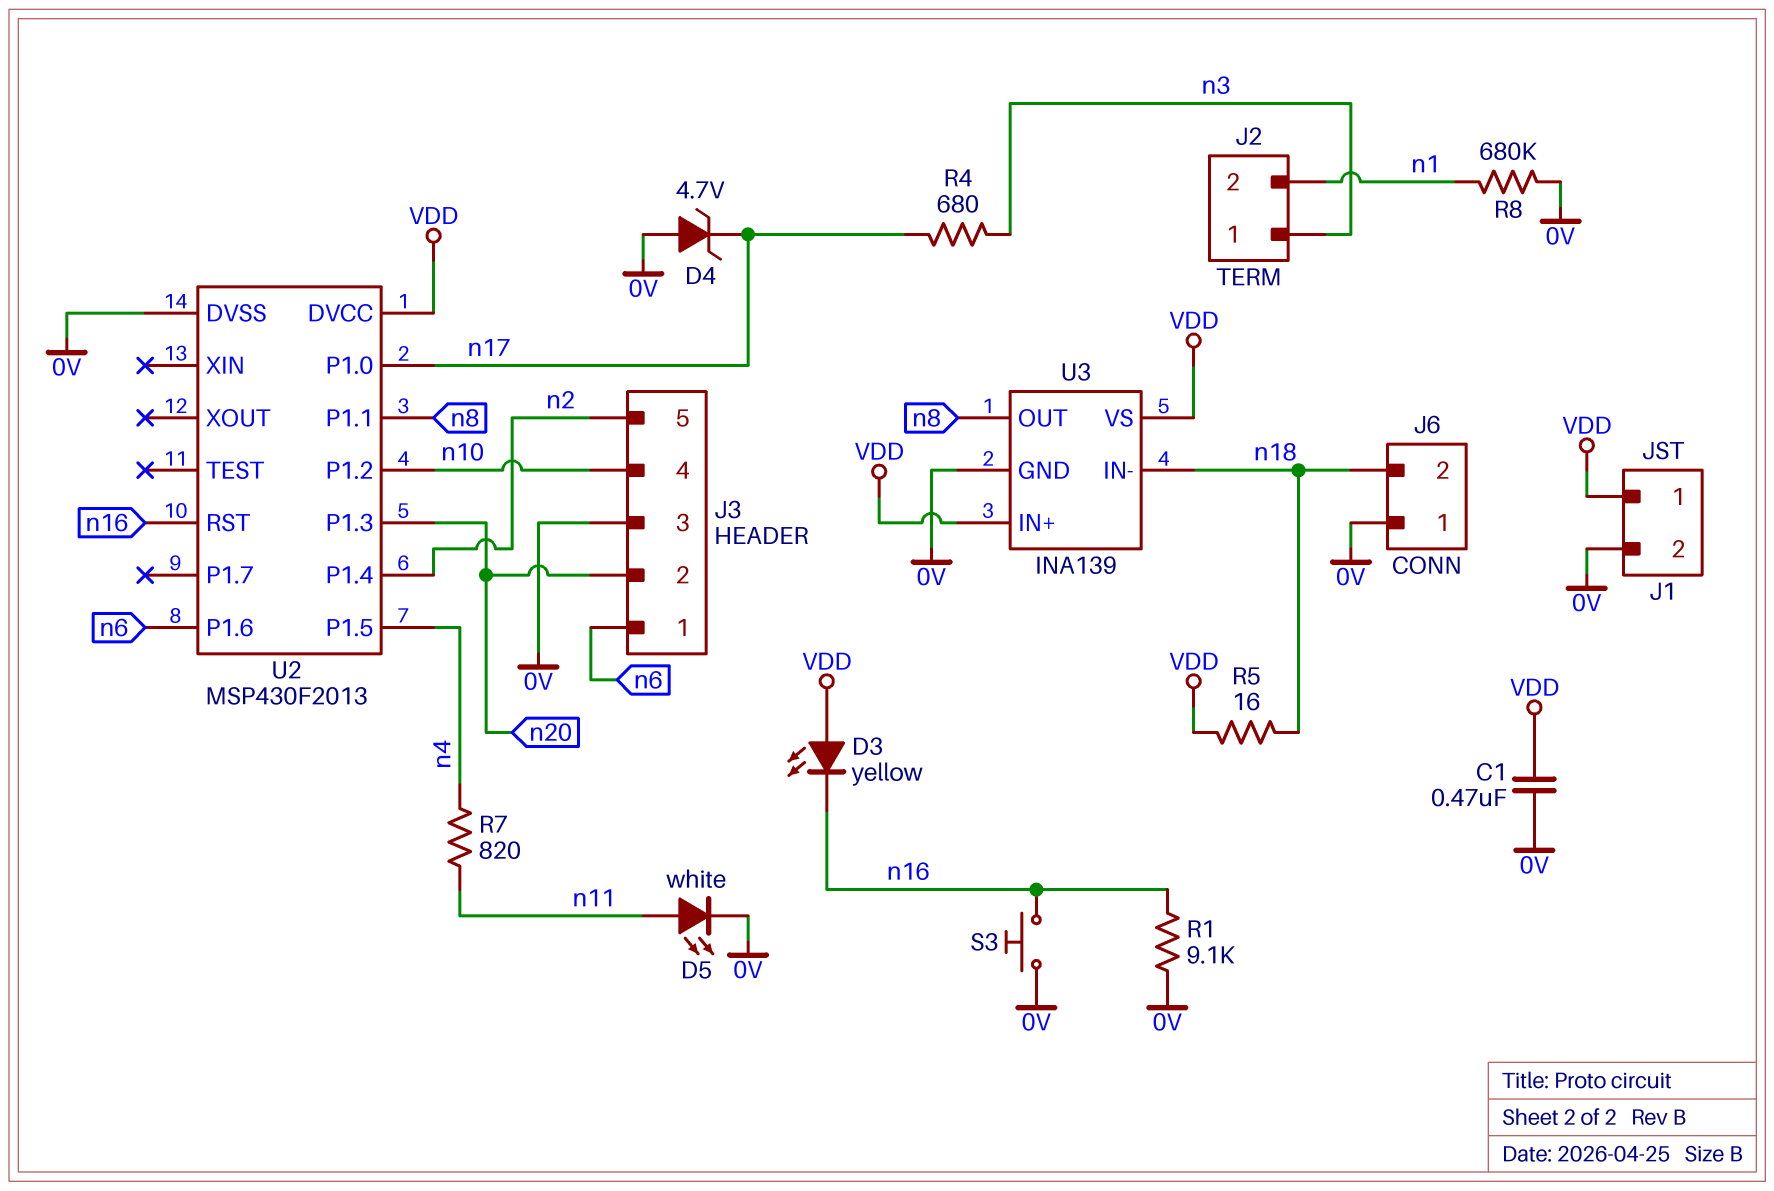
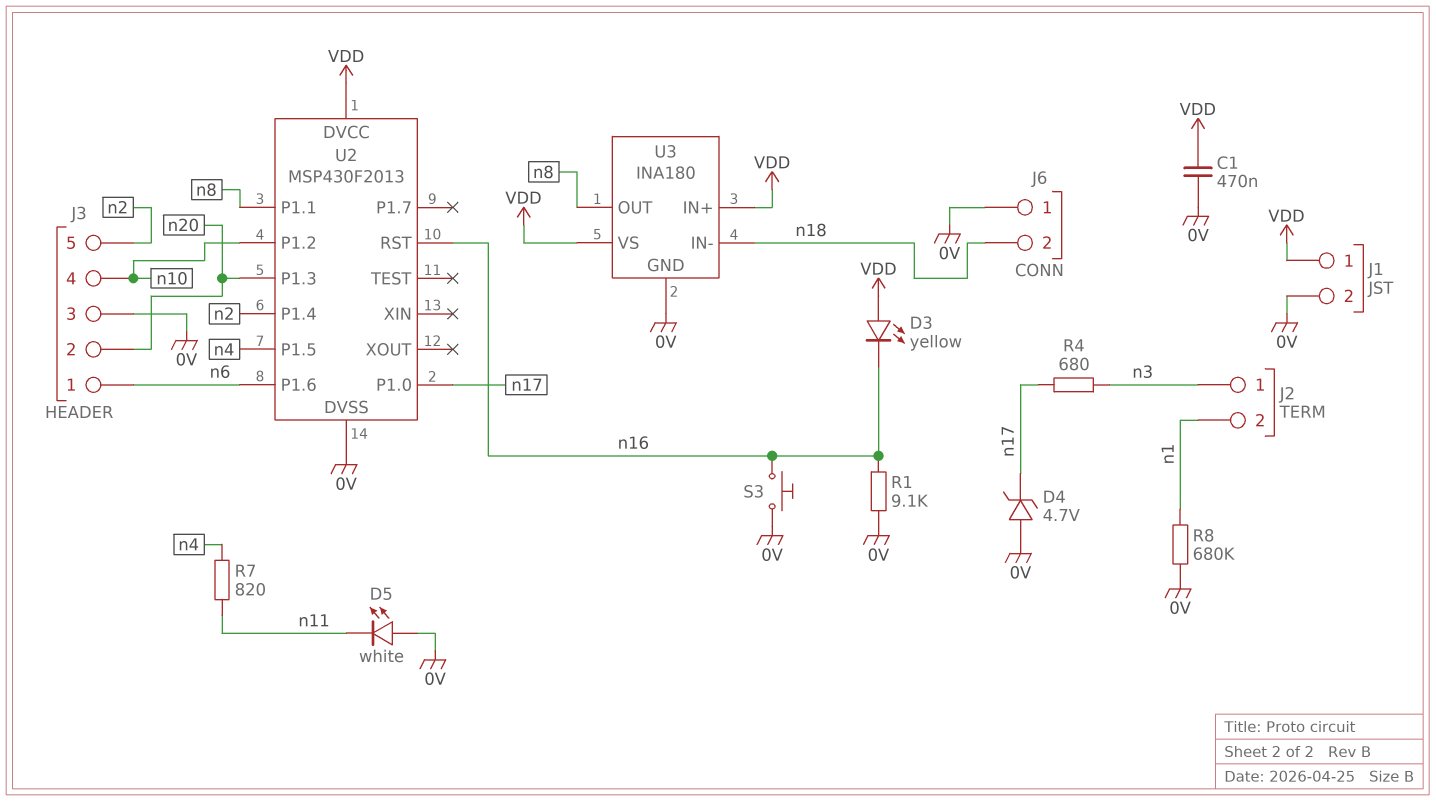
D5: LED white (A n11, K 0V) -> LED white (A 0V, K n11)
R5: 16 (VDD, n18) -> none
U3: INA139 -> INA180

